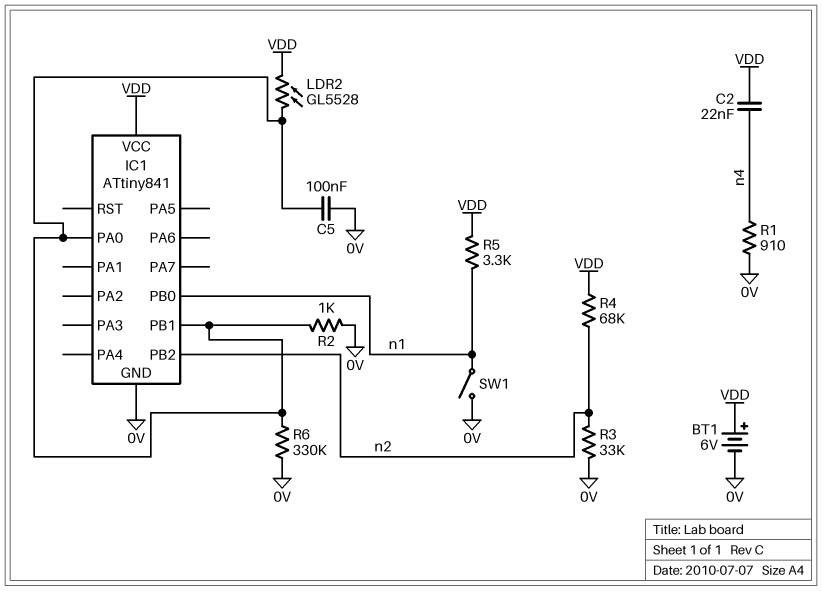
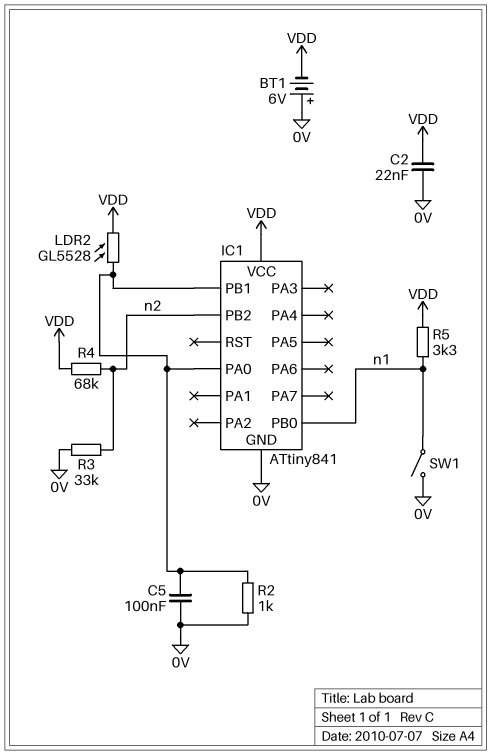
BT1: 6V (plus VDD, minus 0V) -> 6V (plus 0V, minus VDD)
C2: 22nF (VDD, n4) -> 22nF (0V, VDD)
R1: 910 (0V, n4) -> none
R6: 330k (0V, IC1/PA0) -> none

